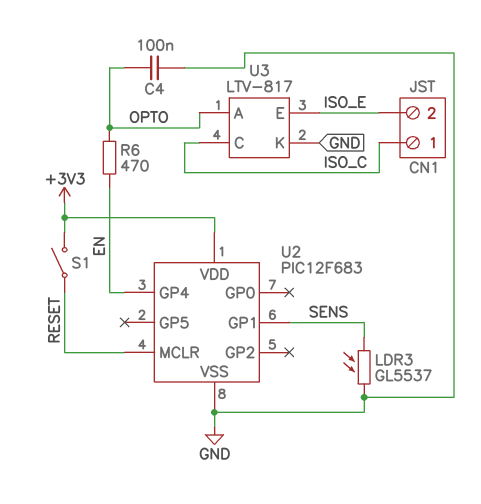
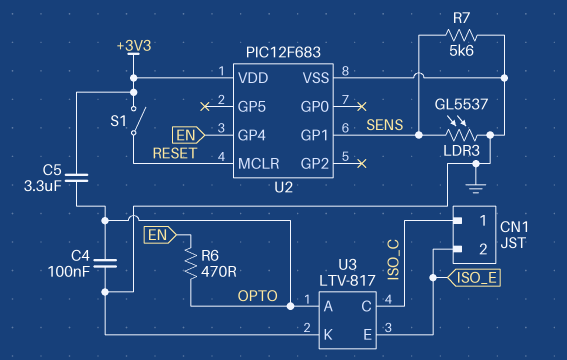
C5: none -> 3.3uF (+3V3, OPTO)
R7: none -> 5.6k (GND, SENS)

